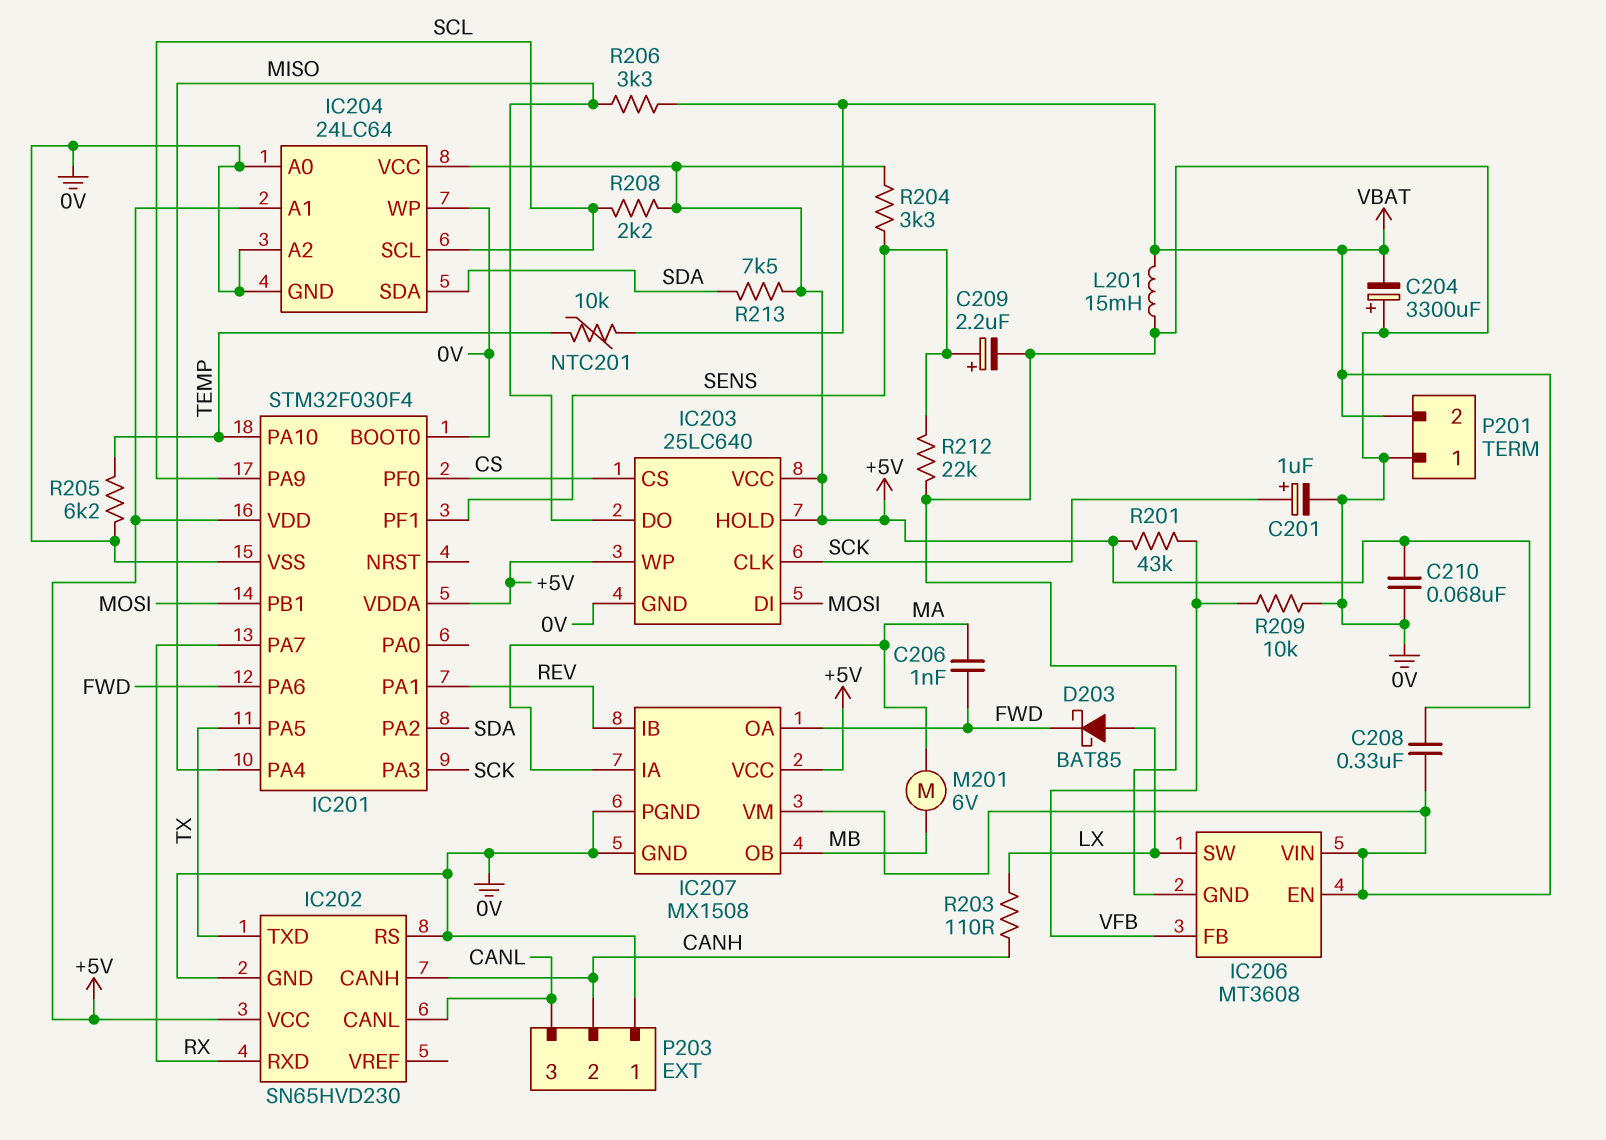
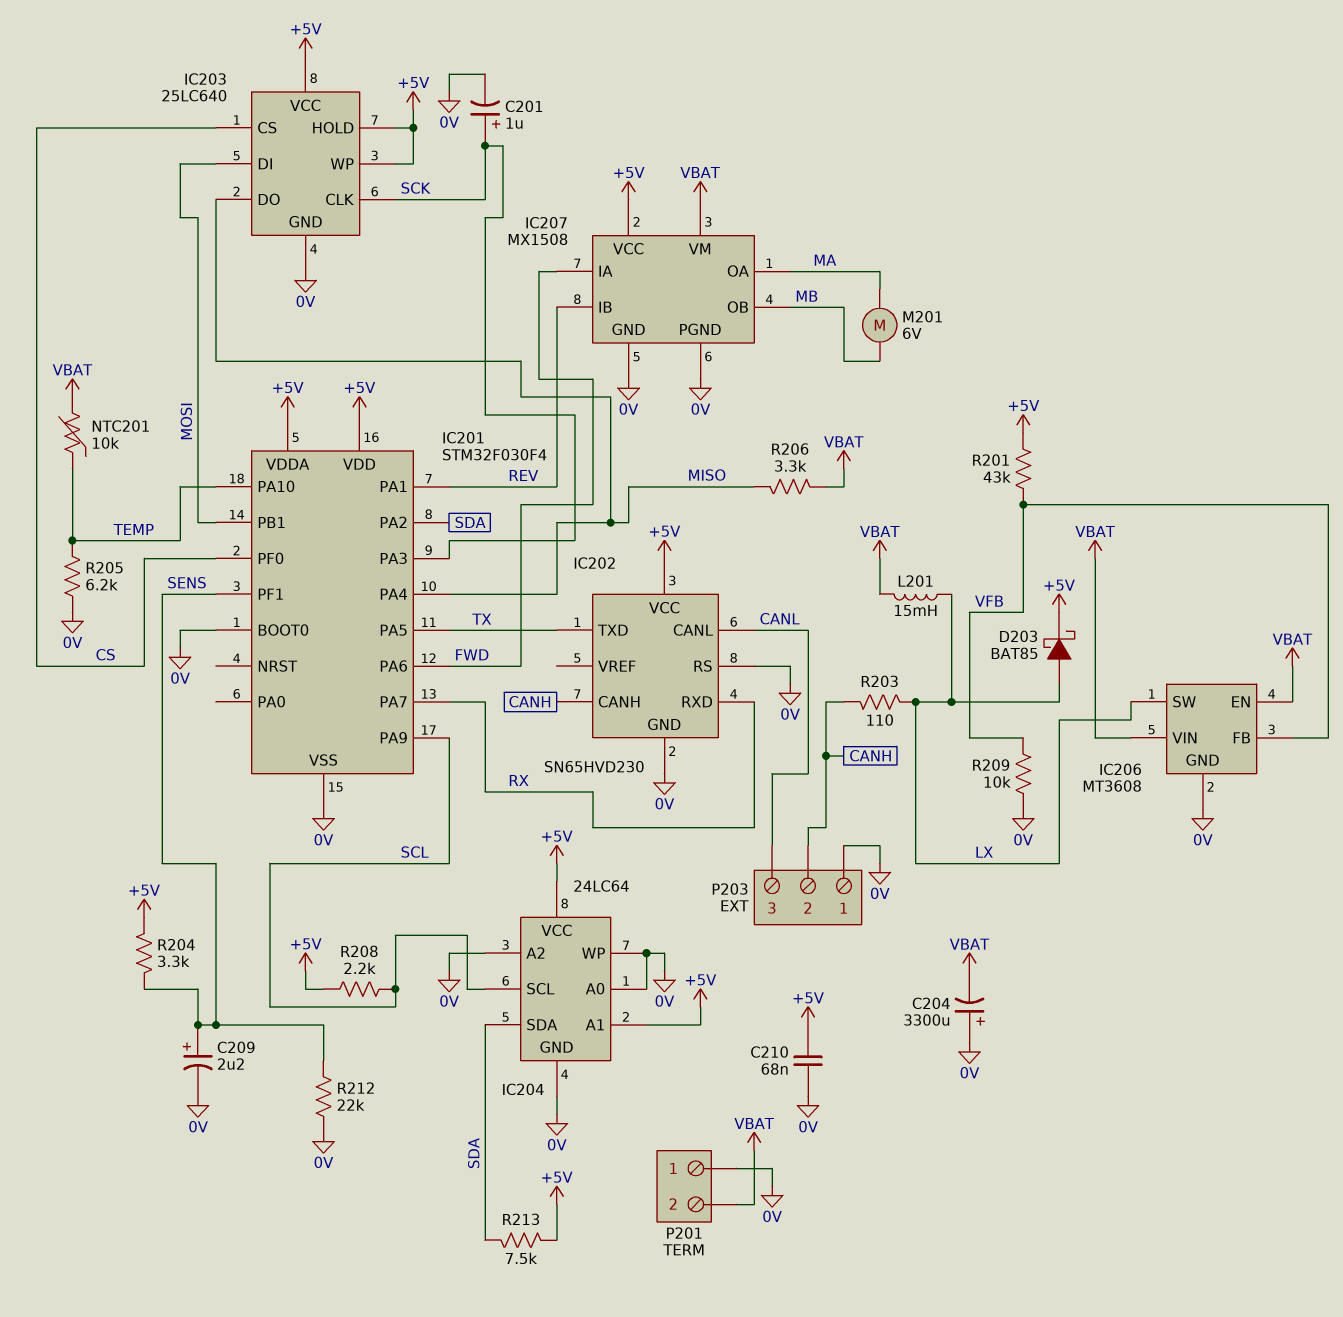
C206: 1nF (FWD, MA) -> none
C208: 330nF (+5V, VBAT) -> none
D203: schottky BAT85 (A LX, K FWD) -> schottky BAT85 (A LX, K +5V)
IC207 pin IA: MA -> FWD
IC207 pin OA: FWD -> MA
L201: 15mH (0V, VBAT) -> 15mH (LX, VBAT)

